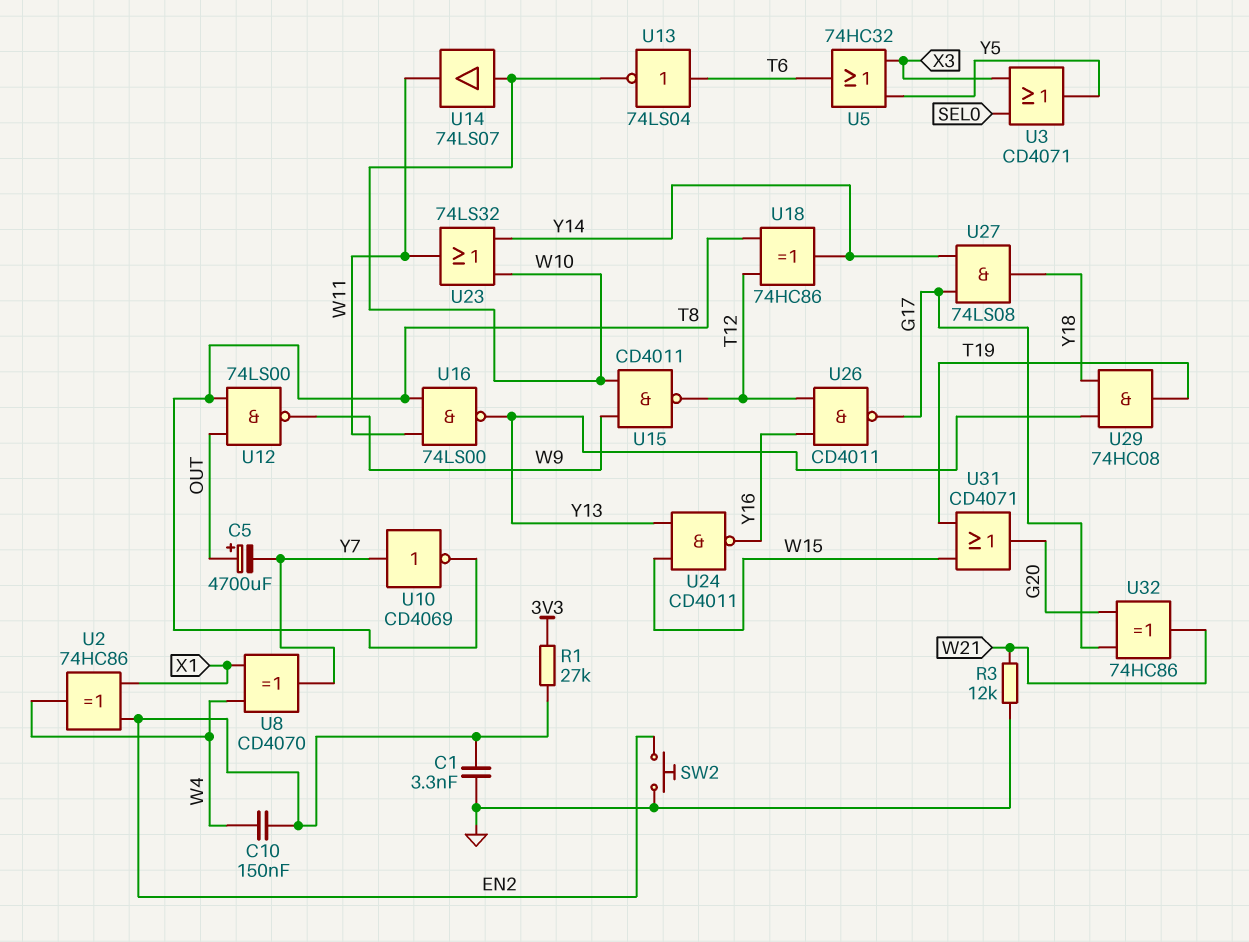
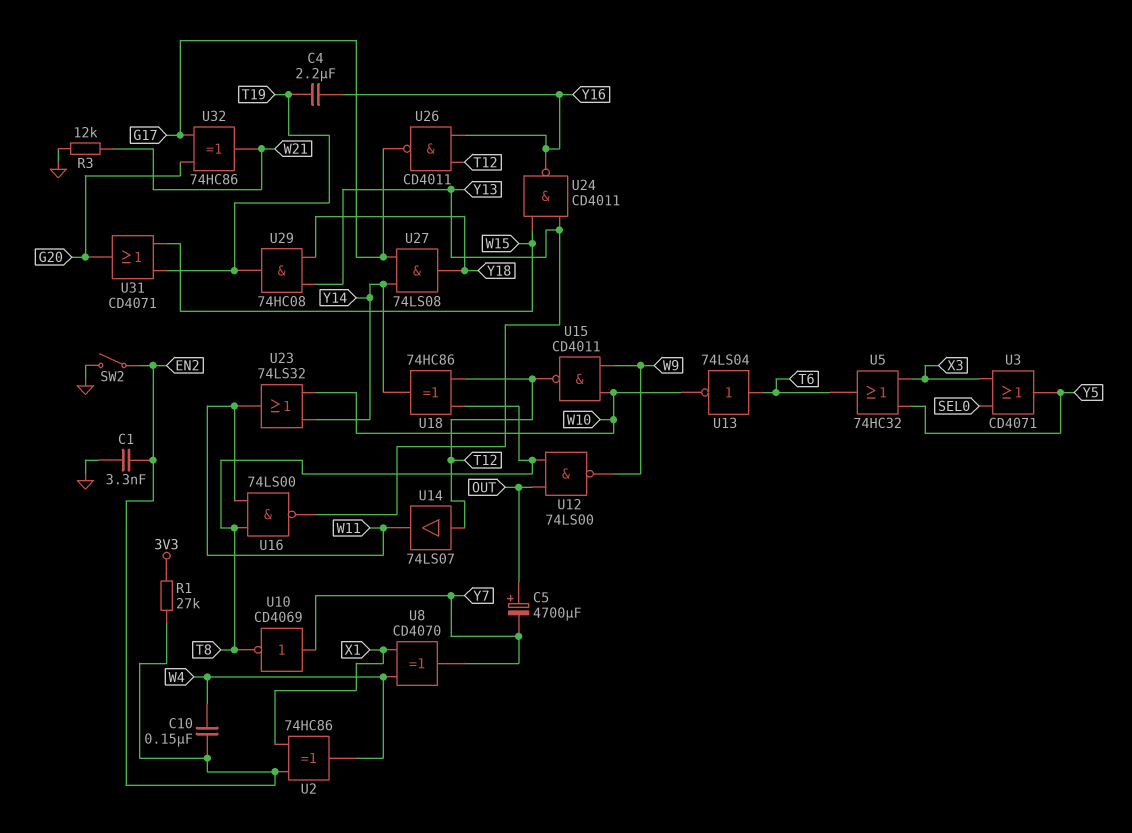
C4: none -> 2.2uF (T19, Y16)
SW2: button (EN2, GND) -> switch (EN2, GND)
U14: buffer 74LS07 (in W10, out W11) -> buffer 74LS07 (in T12, out W11)

